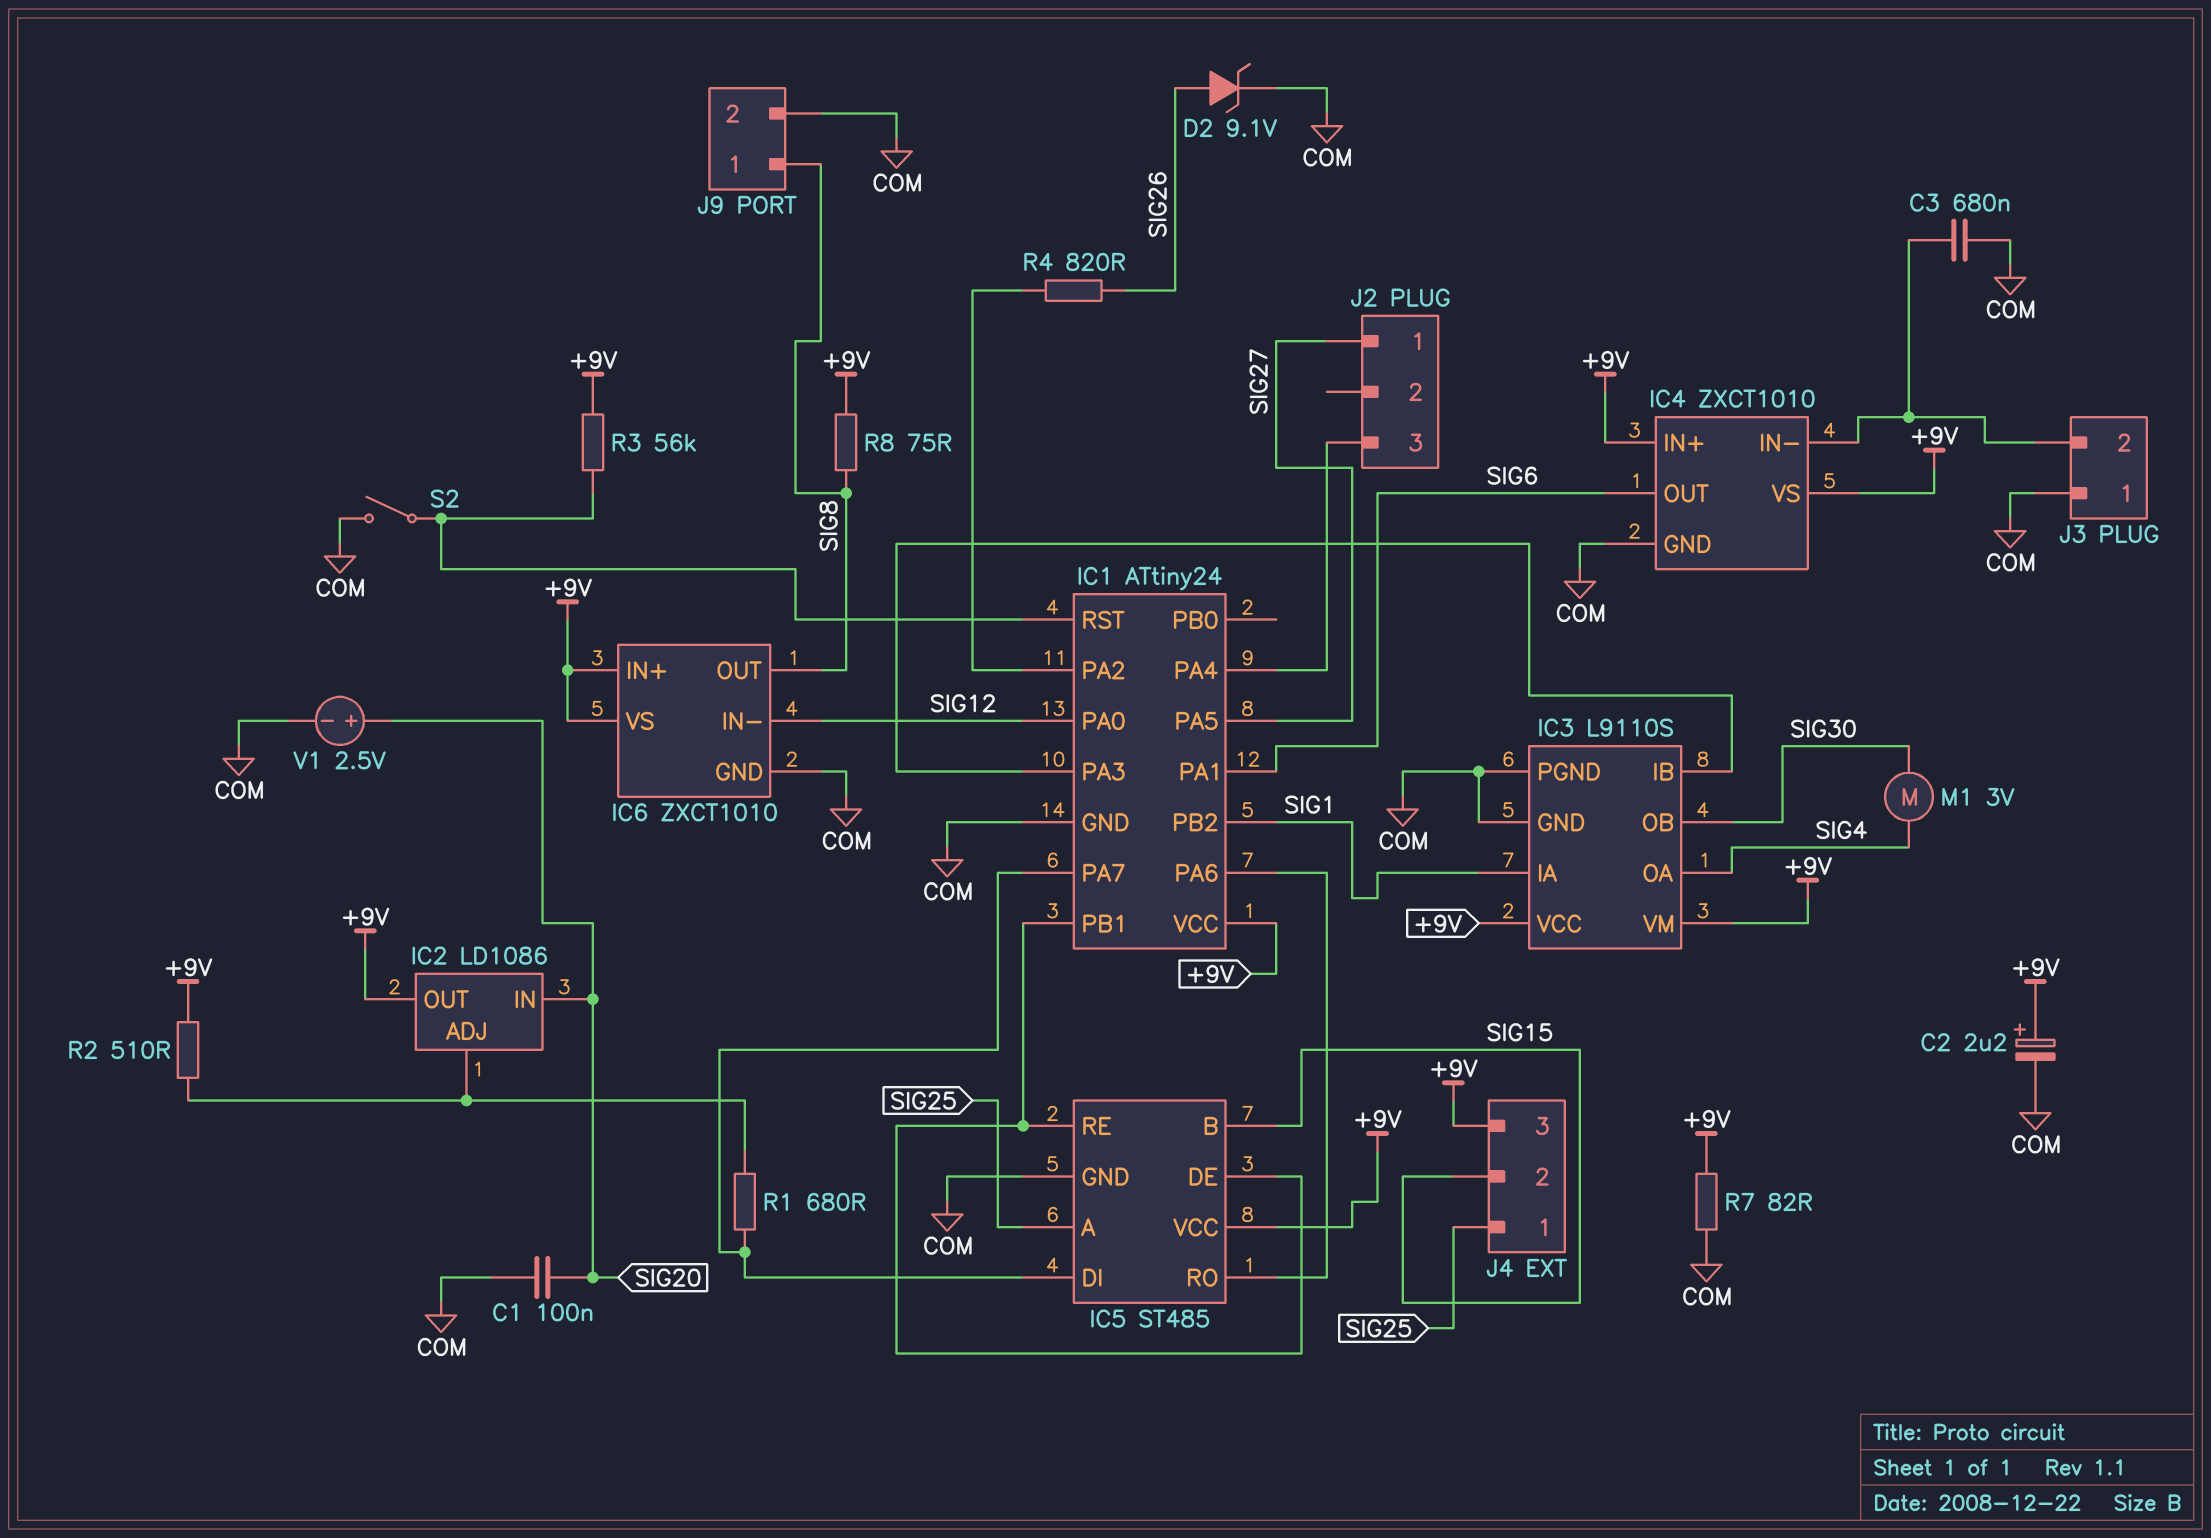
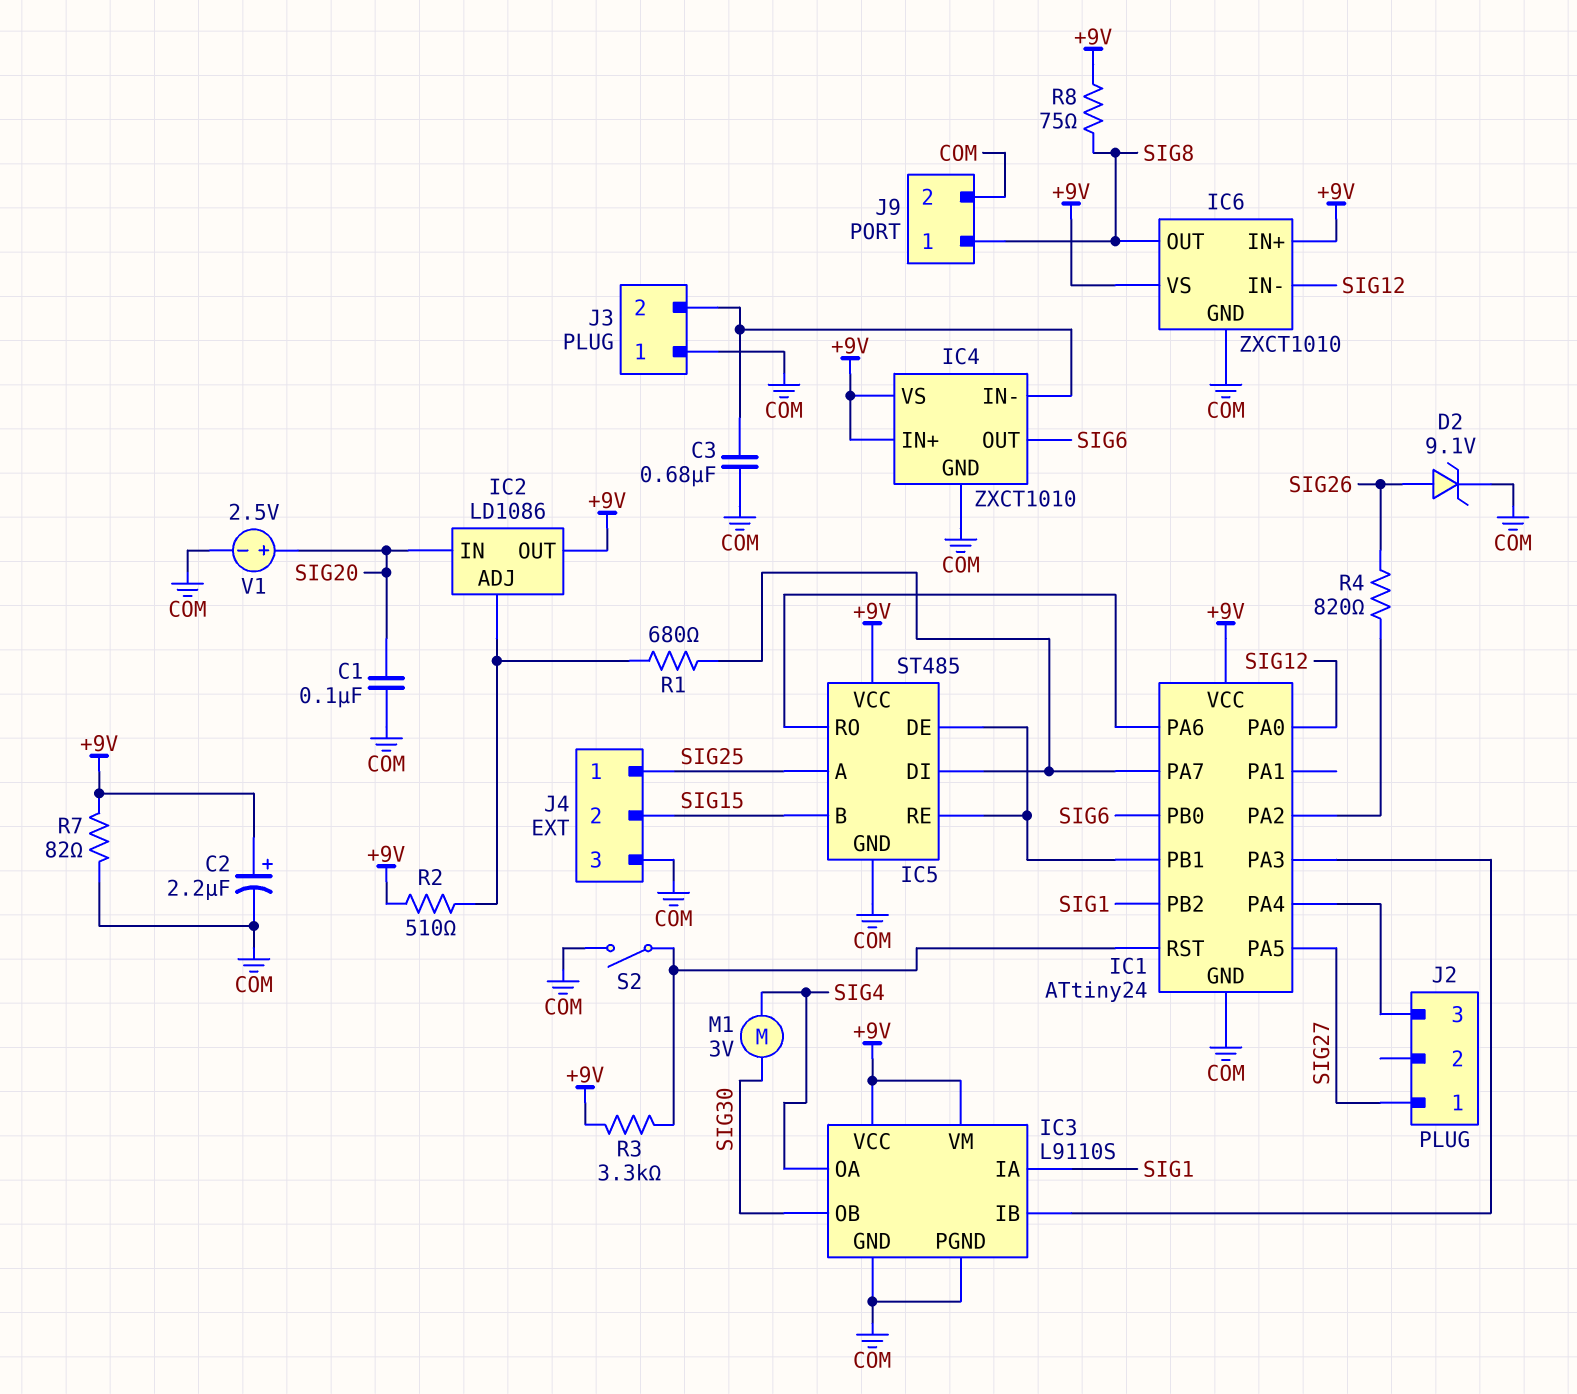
IC1 pin PA1: SIG6 -> none
IC1 pin PB0: none -> SIG6
J4 pin 3: +9V -> COM
R3: 56k (+9V, IC1/RST) -> 3.3k (+9V, IC1/RST)

